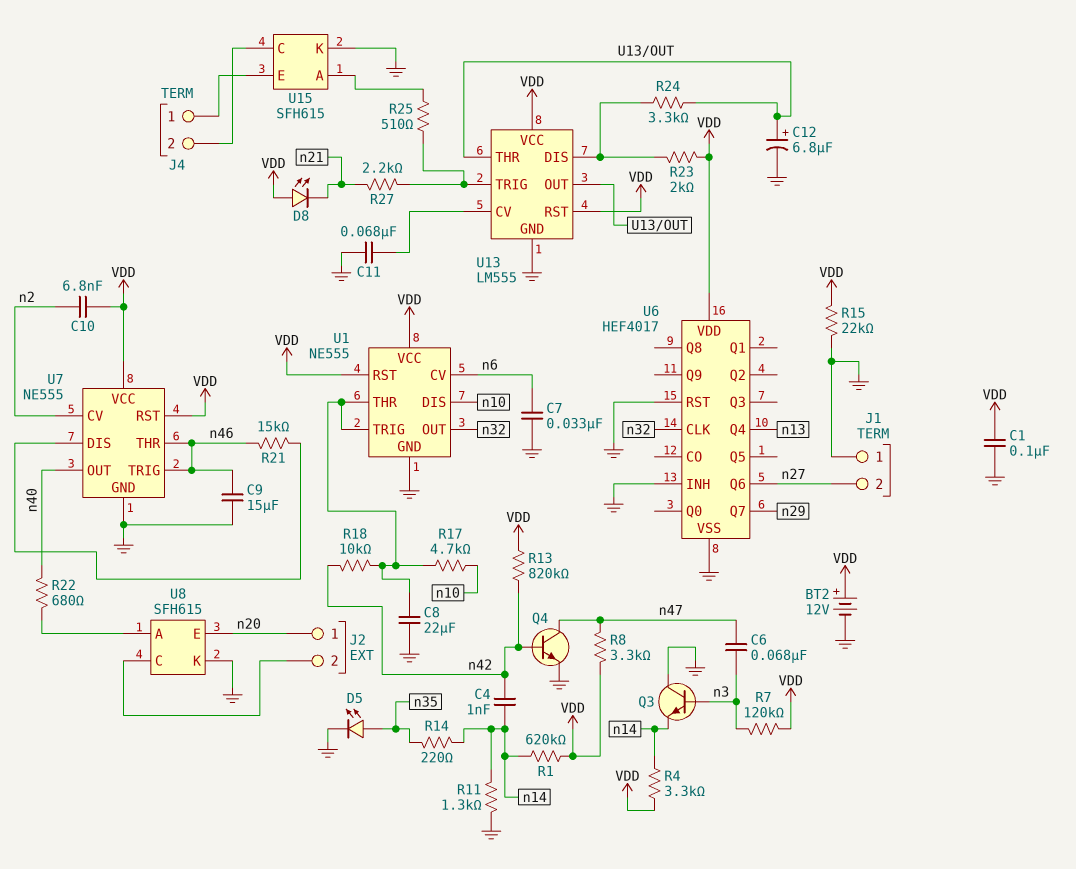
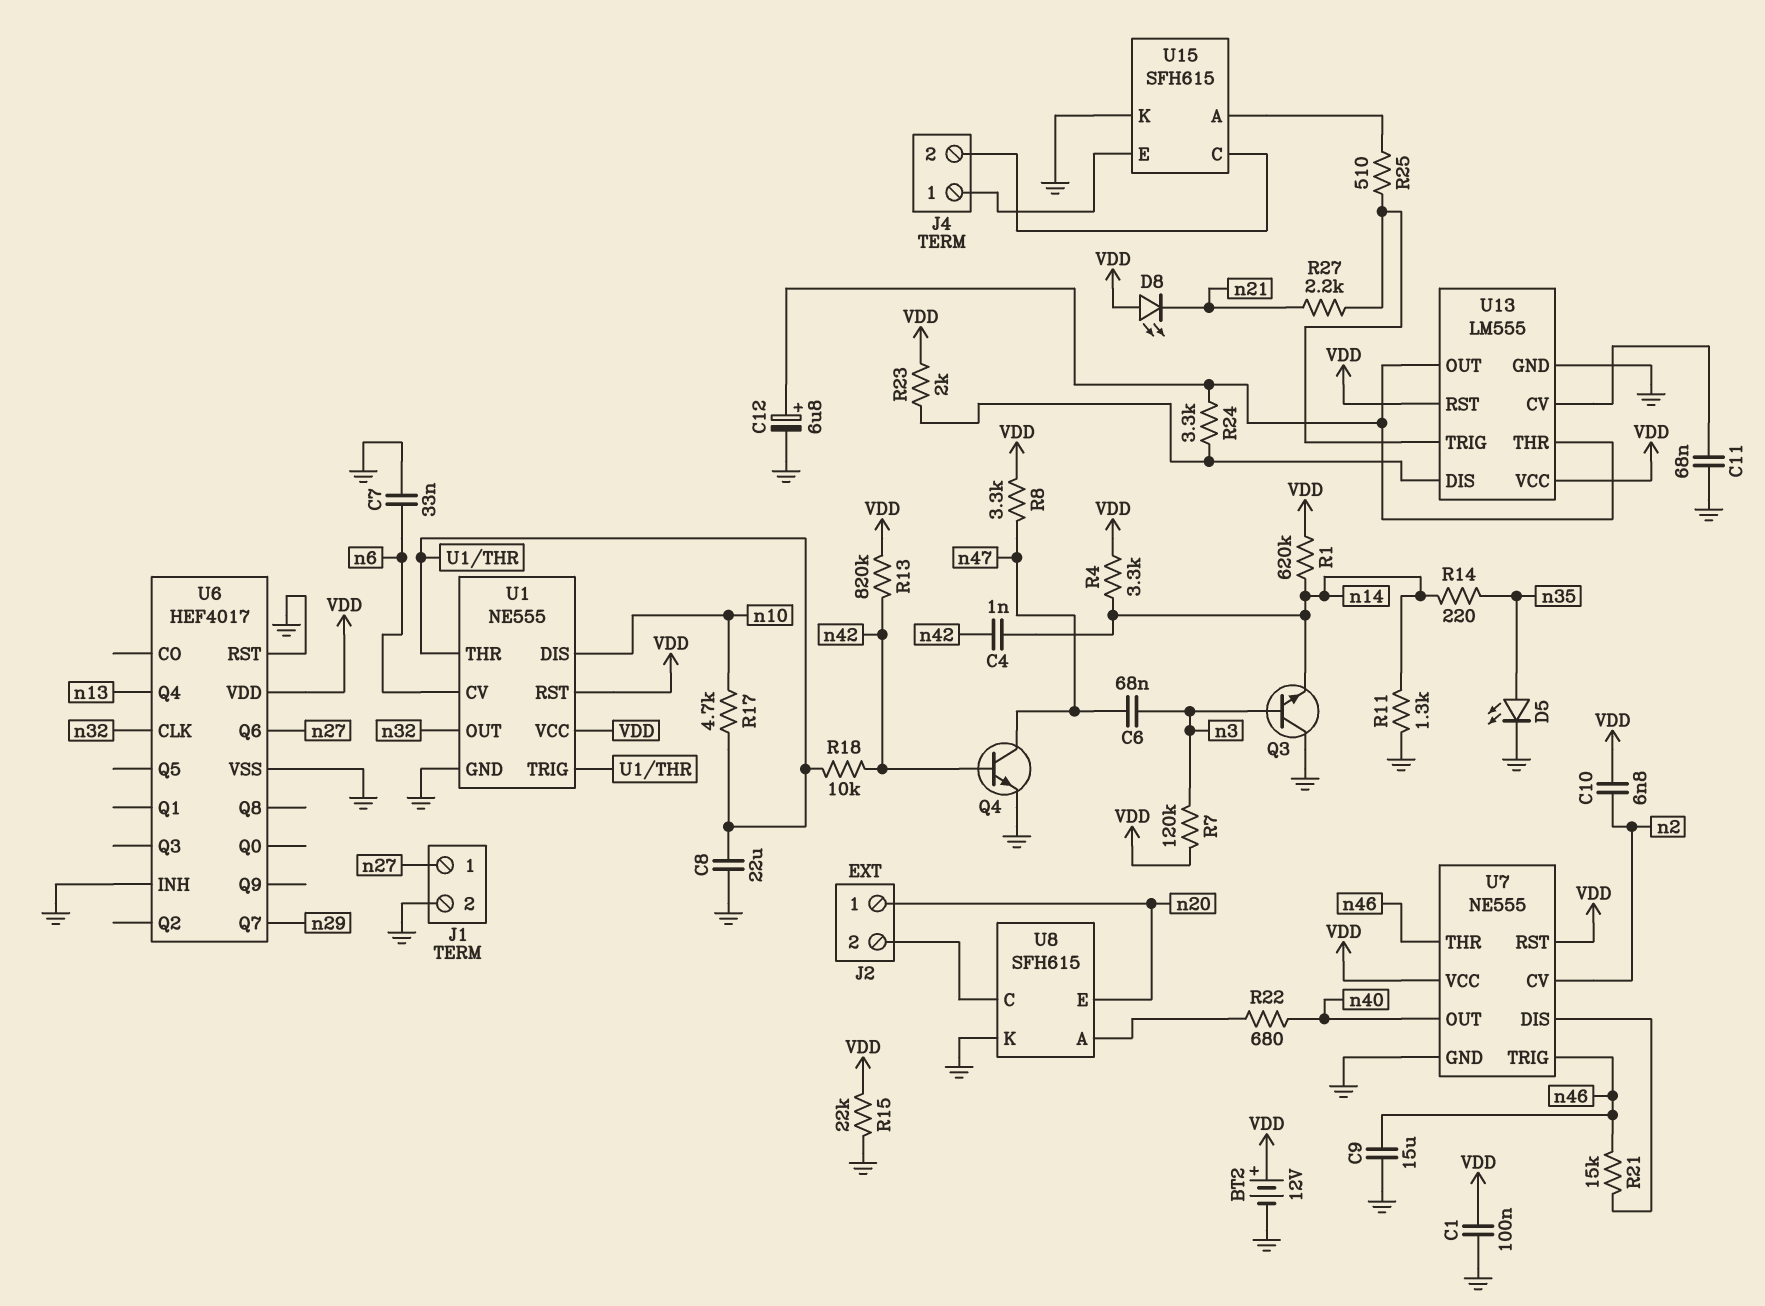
J1 pin 1: GND -> n27
J1 pin 2: n27 -> GND

